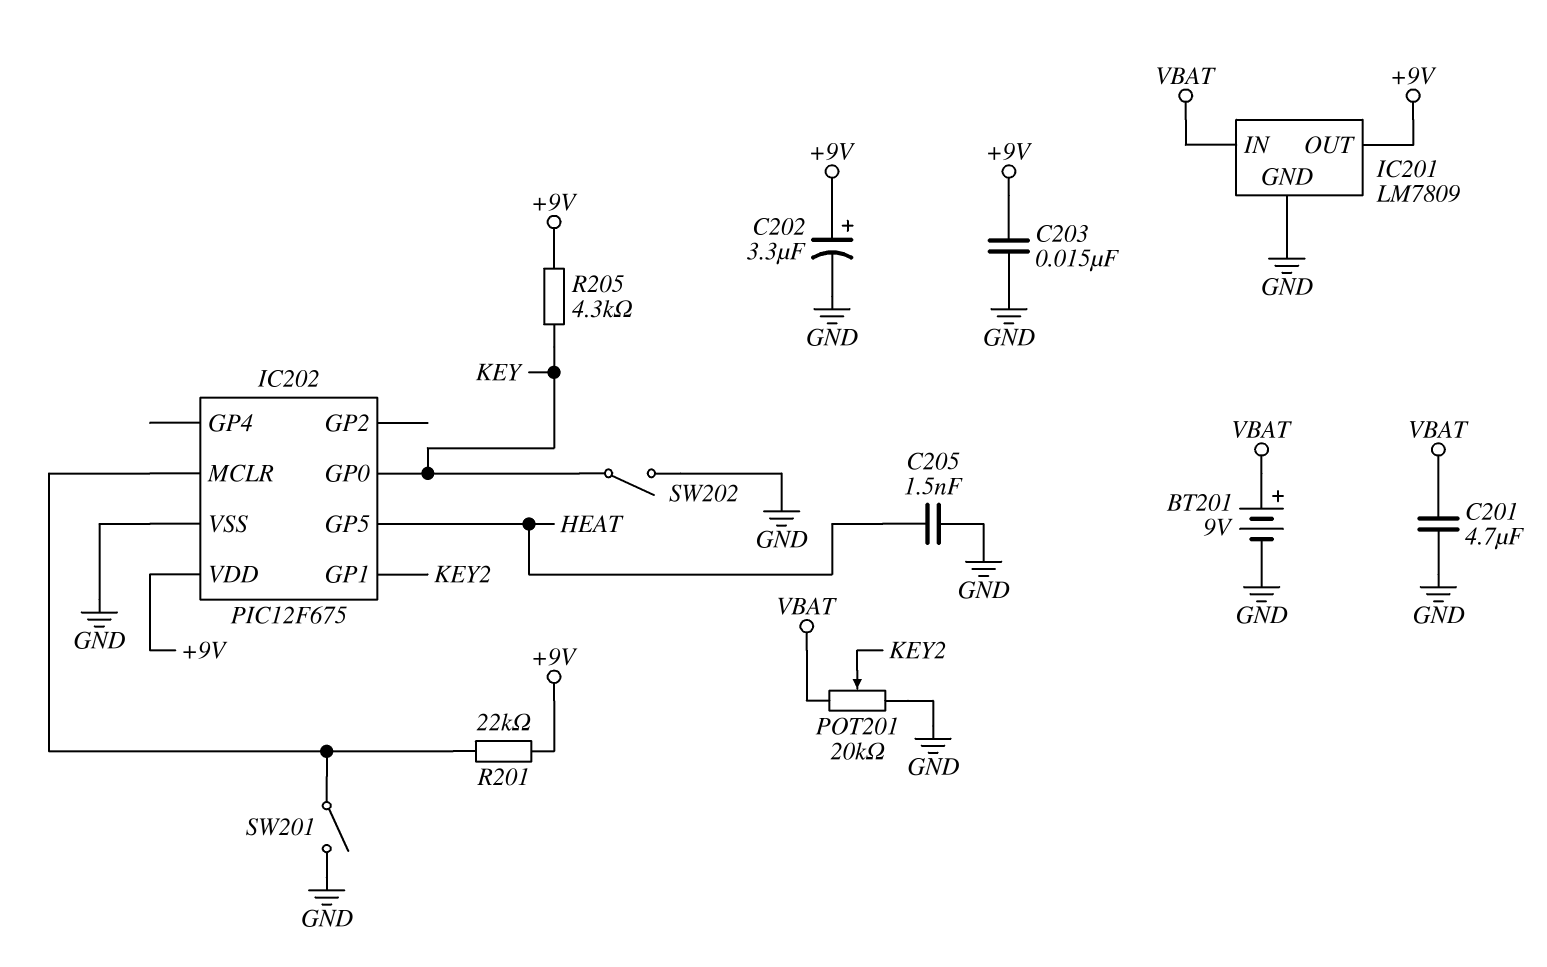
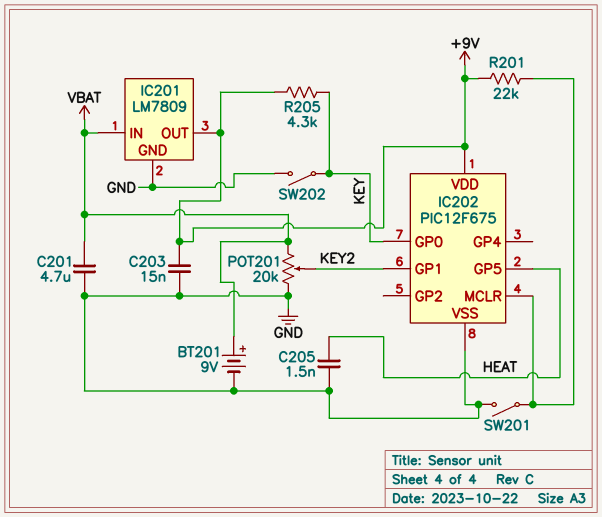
C202: 3.3uF (plus +9V, minus GND) -> none

